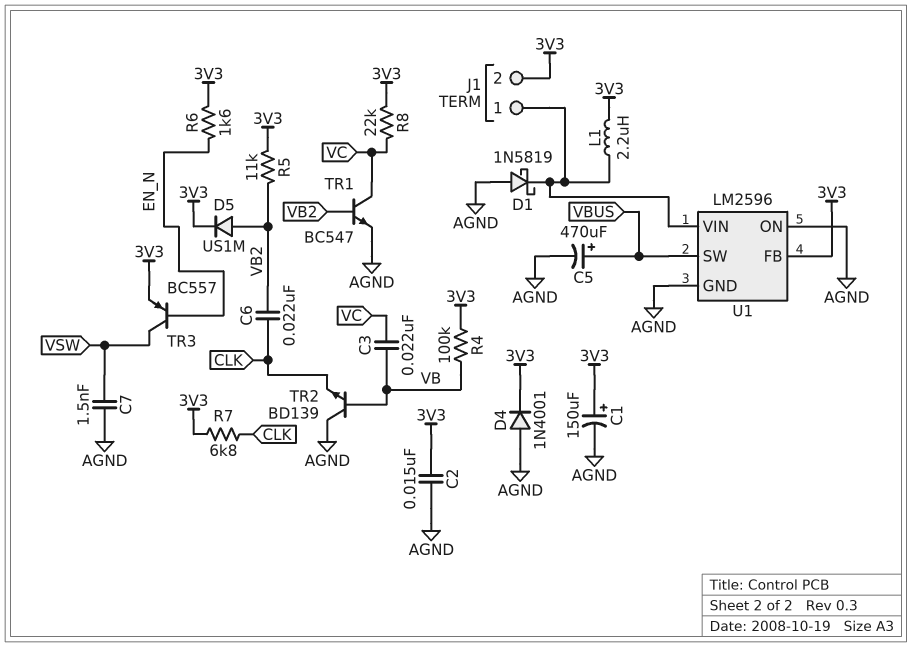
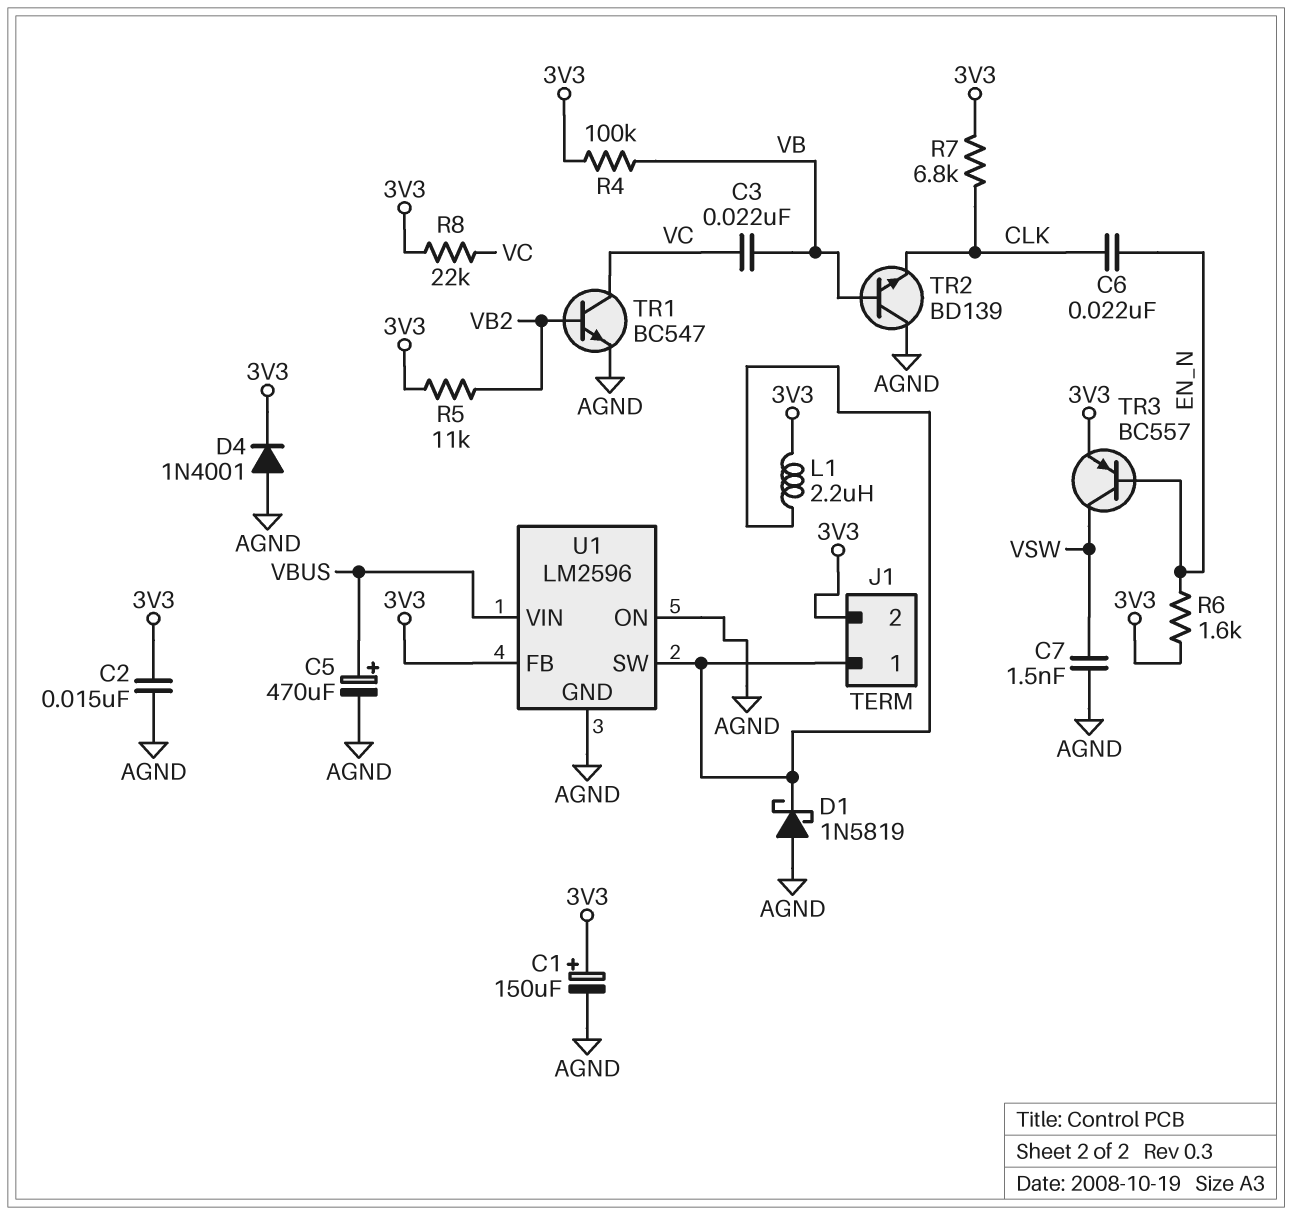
C6: 22nF (CLK, VB2) -> 22nF (CLK, EN_N)
D5: diode US1M (A VB2, K 3V3) -> none
U1 pin SW: VBUS -> J1/1
U1 pin VIN: J1/1 -> VBUS

